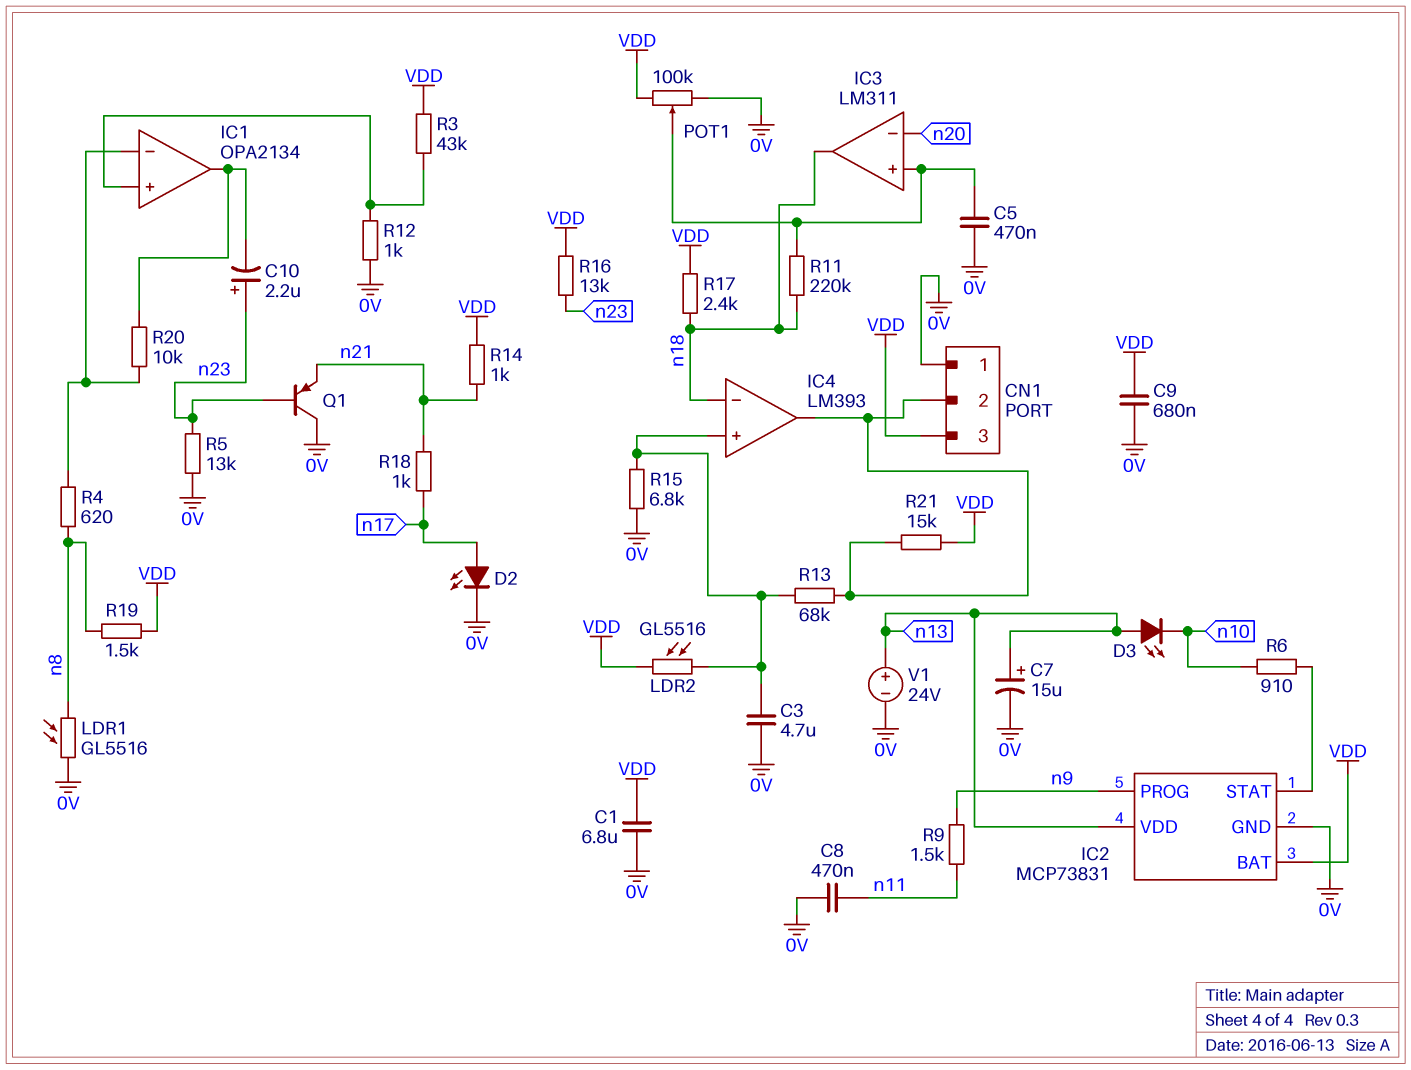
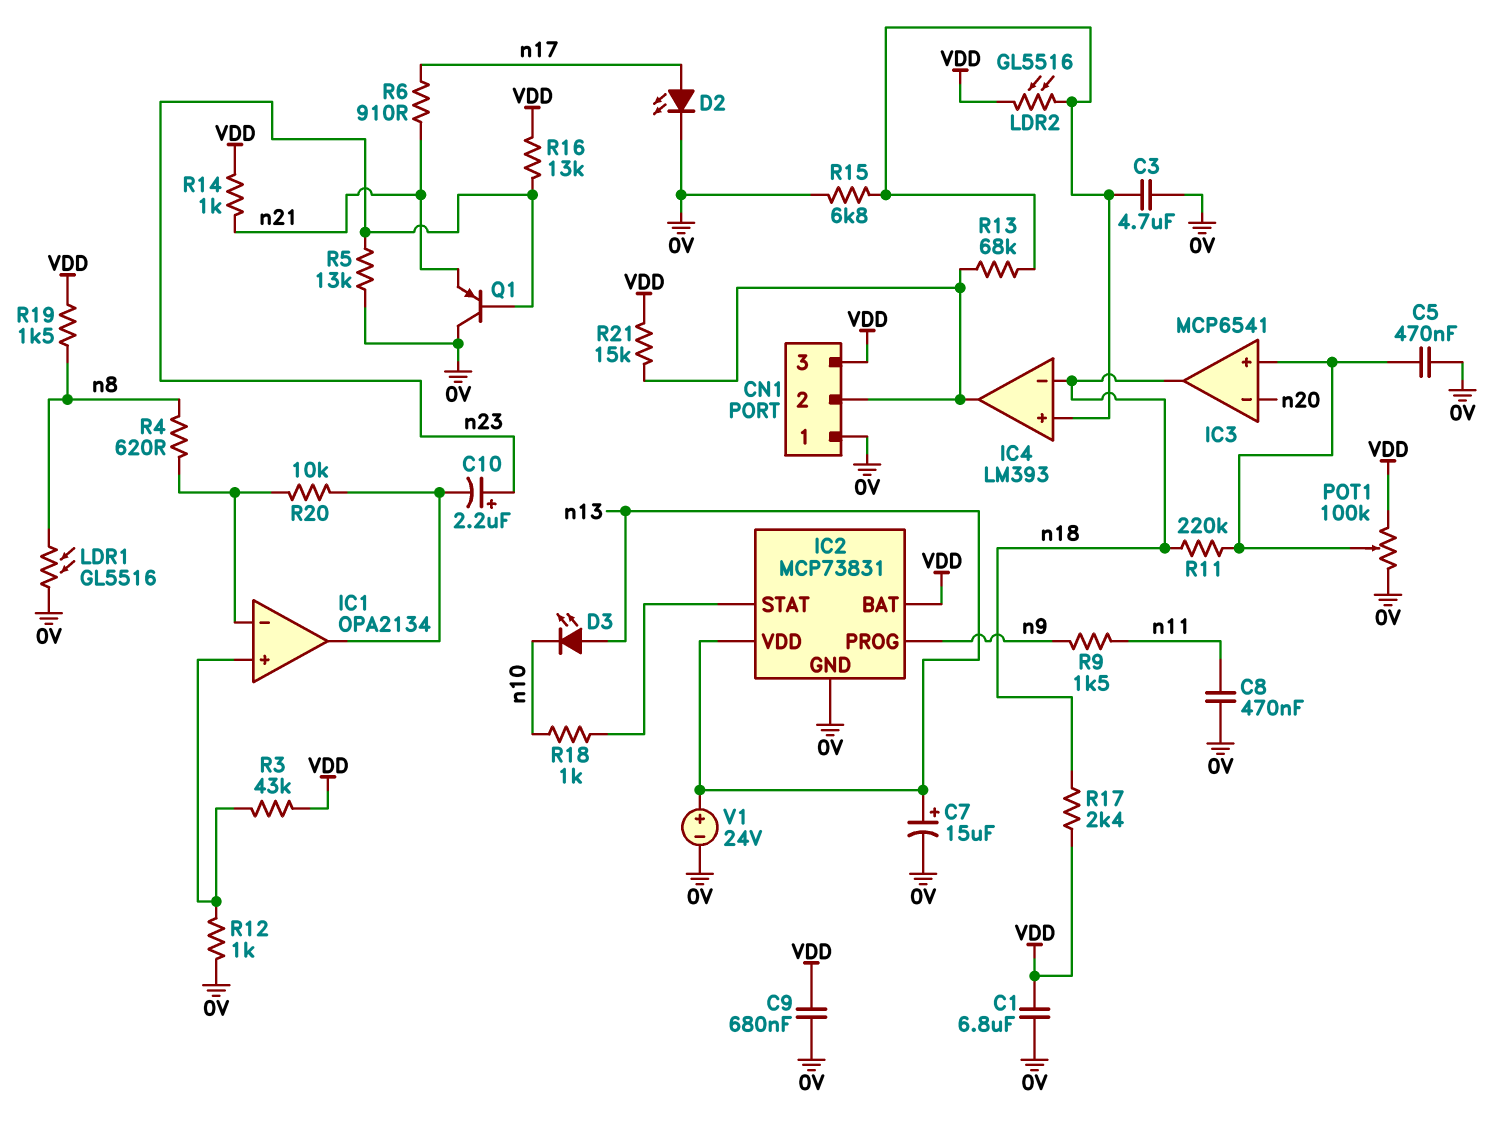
IC3: LM311 -> MCP6541
R6: 910 (IC2/STAT, n10) -> 910 (n17, n21)
R18: 1k (n17, n21) -> 1k (IC2/STAT, n10)

